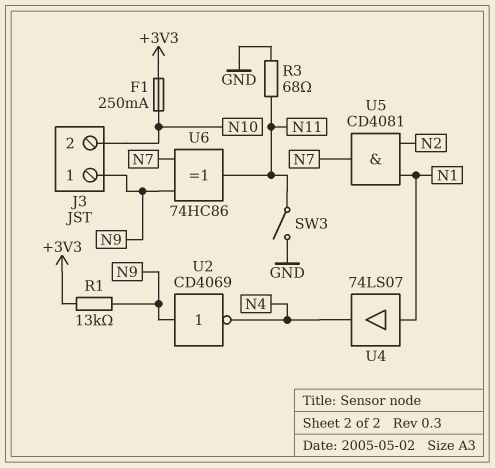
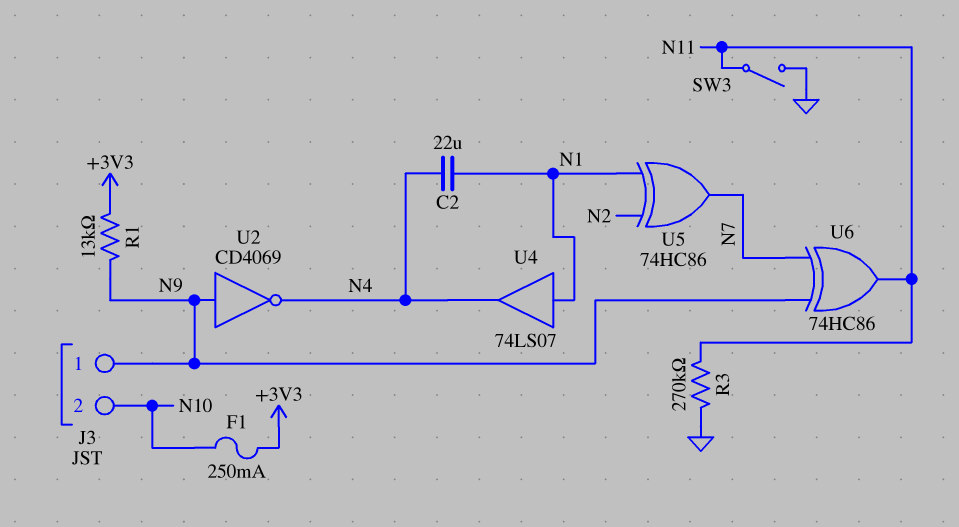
C2: none -> 22uF (N1, N4)
R3: 68 (GND, N11) -> 270k (GND, N11)
U5: AND CD4081 (in N1, in N2, out N7) -> XOR 74HC86 (in N1, in N2, out N7)

